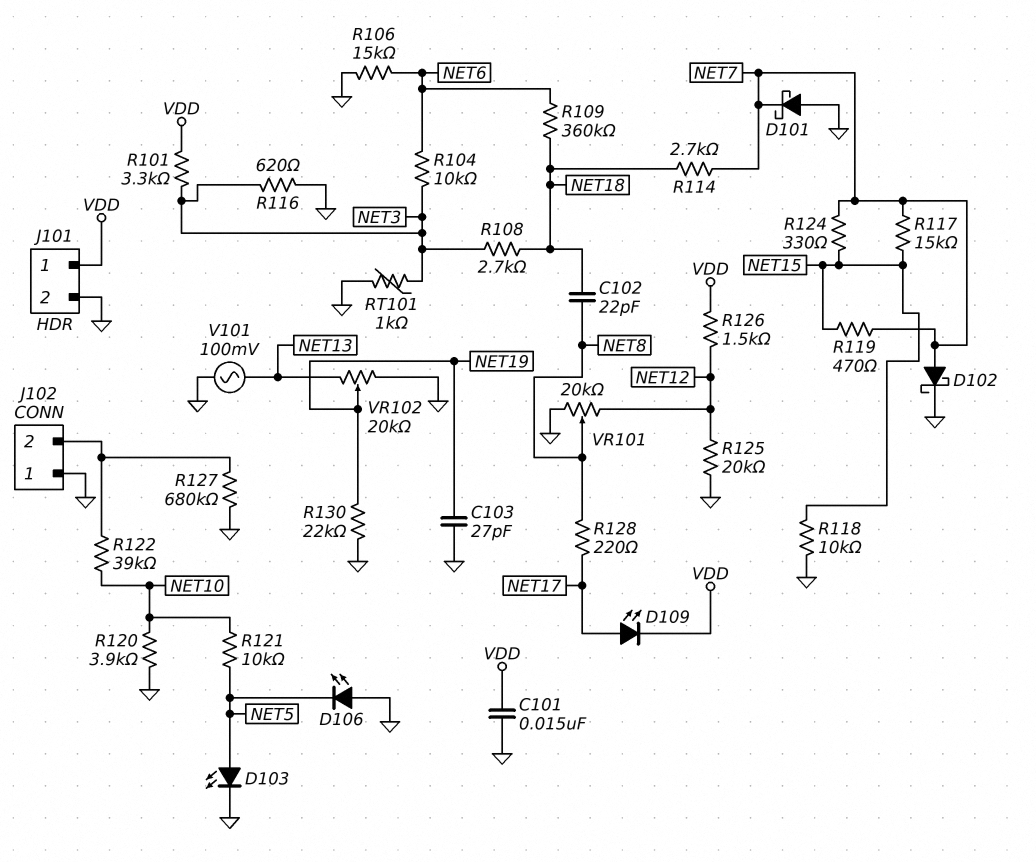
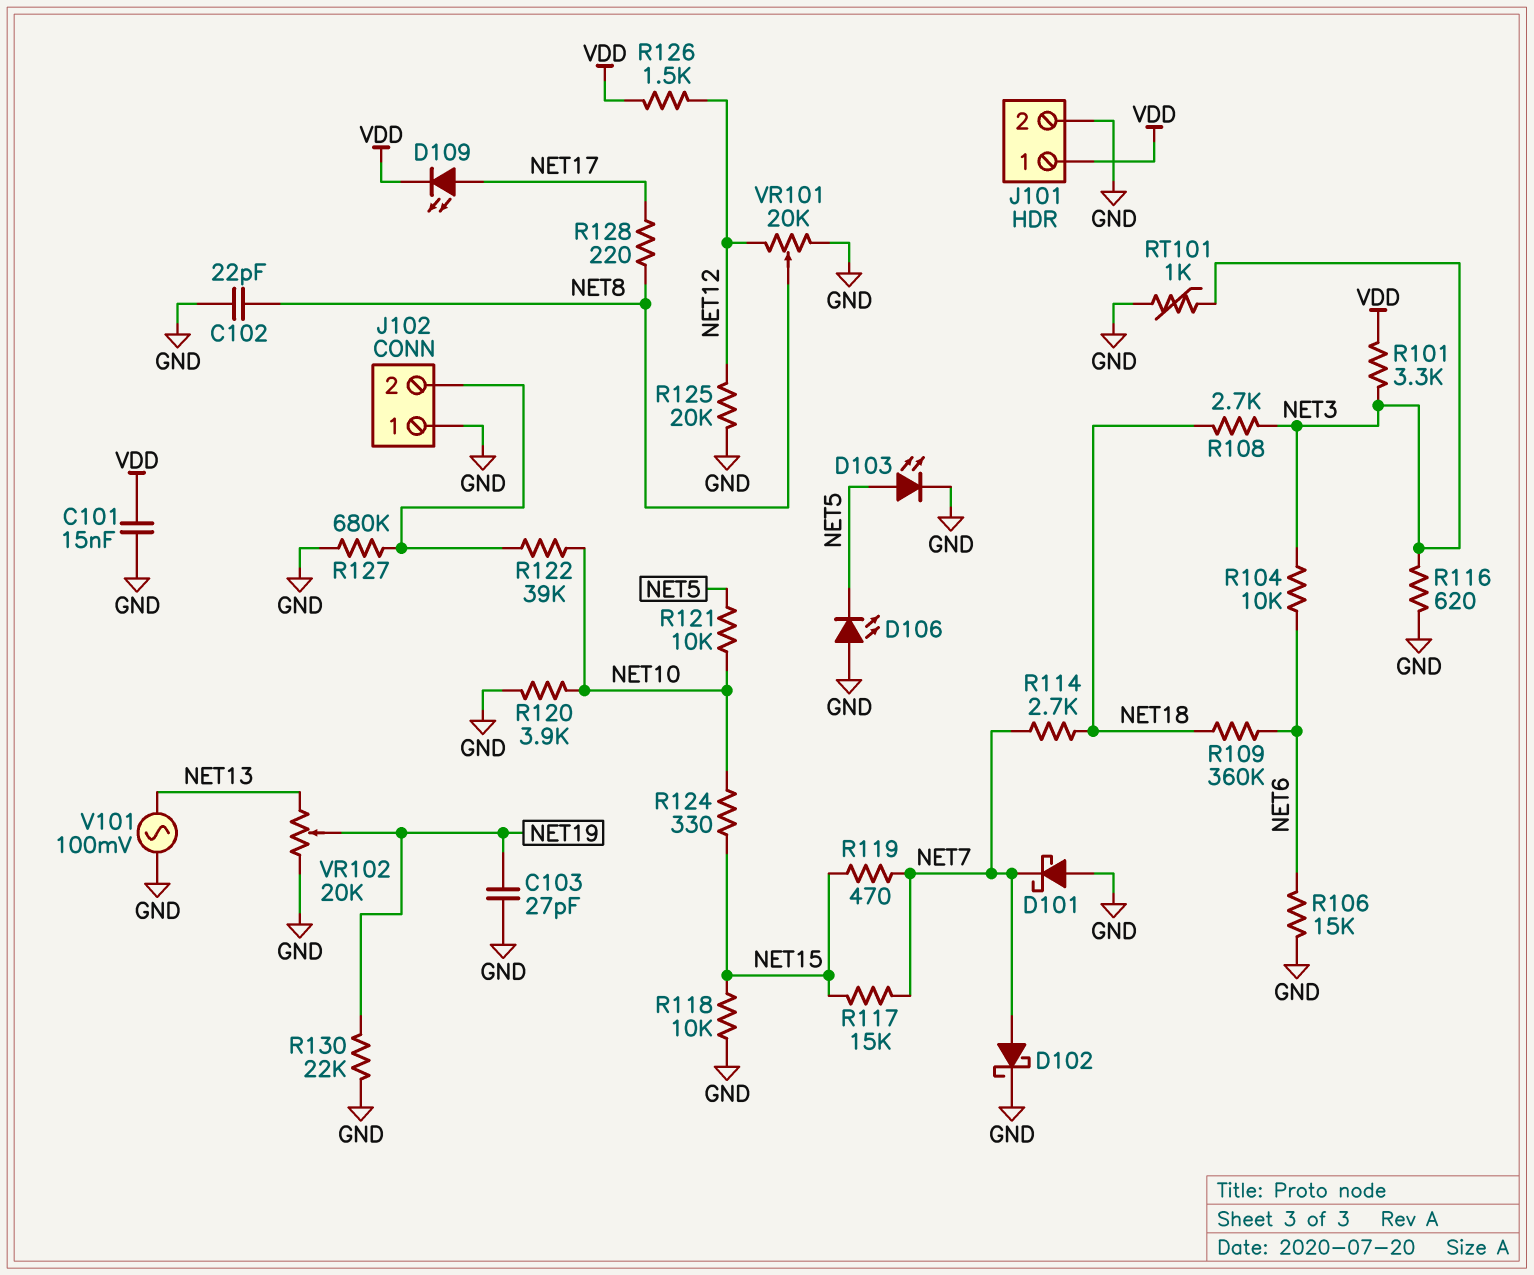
C102: 22pF (NET8, NET18) -> 22pF (GND, NET8)
R124: 330 (NET7, NET15) -> 330 (NET10, NET15)

